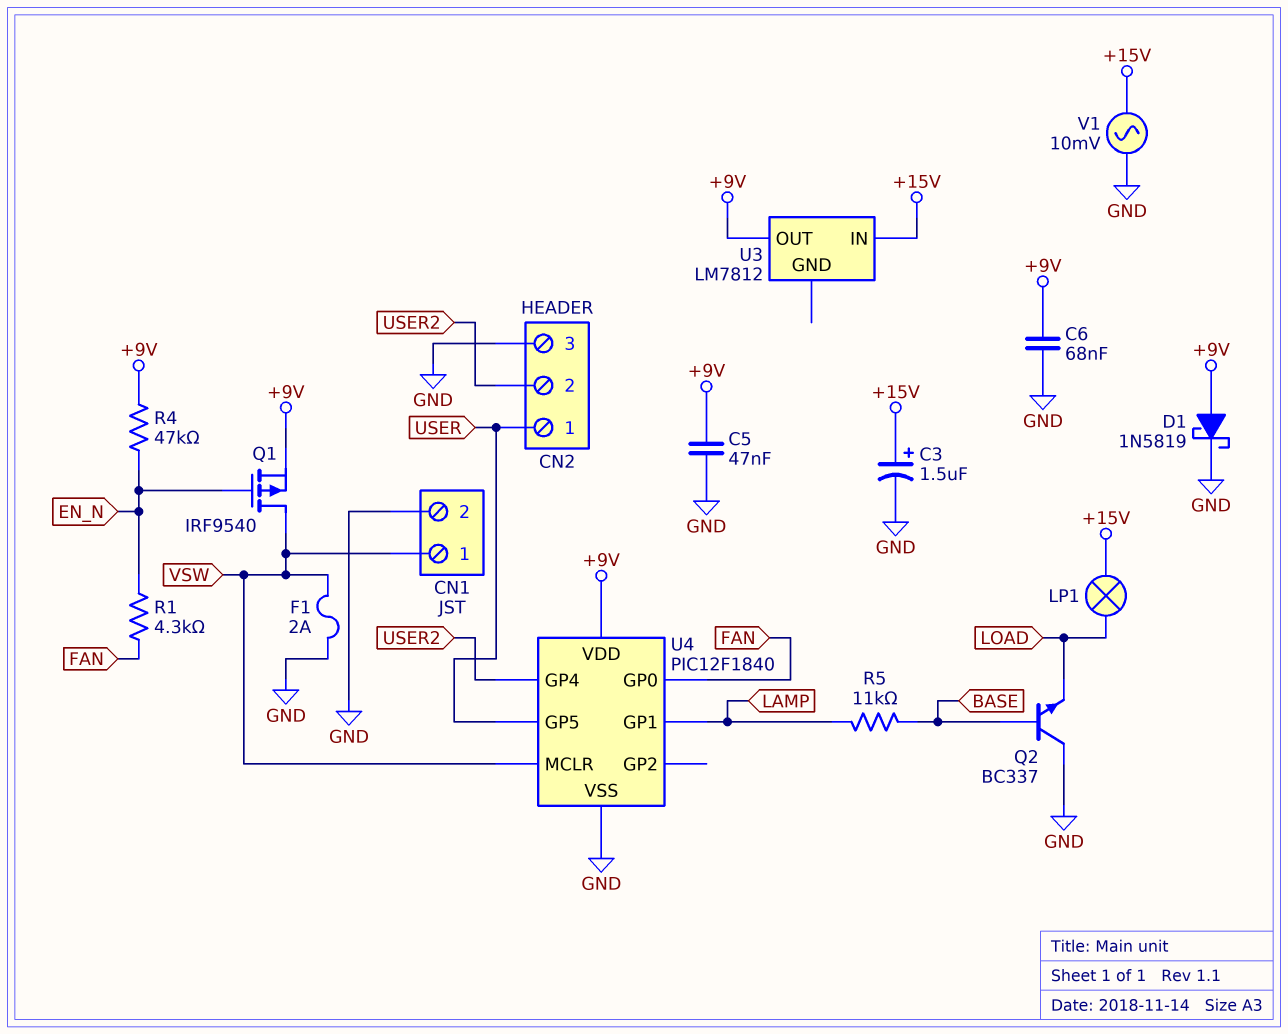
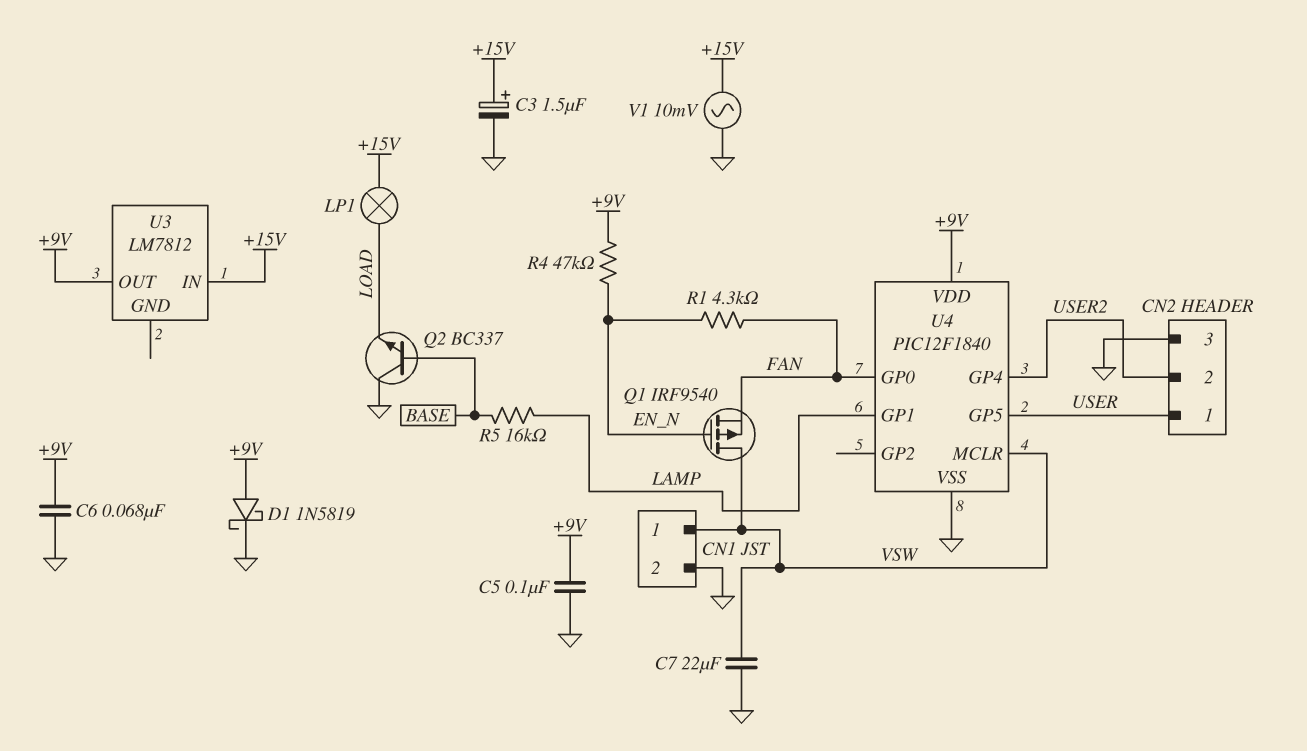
C5: 47nF (+9V, GND) -> 100nF (+9V, GND)
C7: none -> 22uF (GND, VSW)
F1: 2A (GND, VSW) -> none
Q1: PMOS IRF9540 (G EN_N, D VSW, S +9V) -> PMOS IRF9540 (G EN_N, D VSW, S FAN)
R5: 11k (BASE, LAMP) -> 16k (BASE, LAMP)

